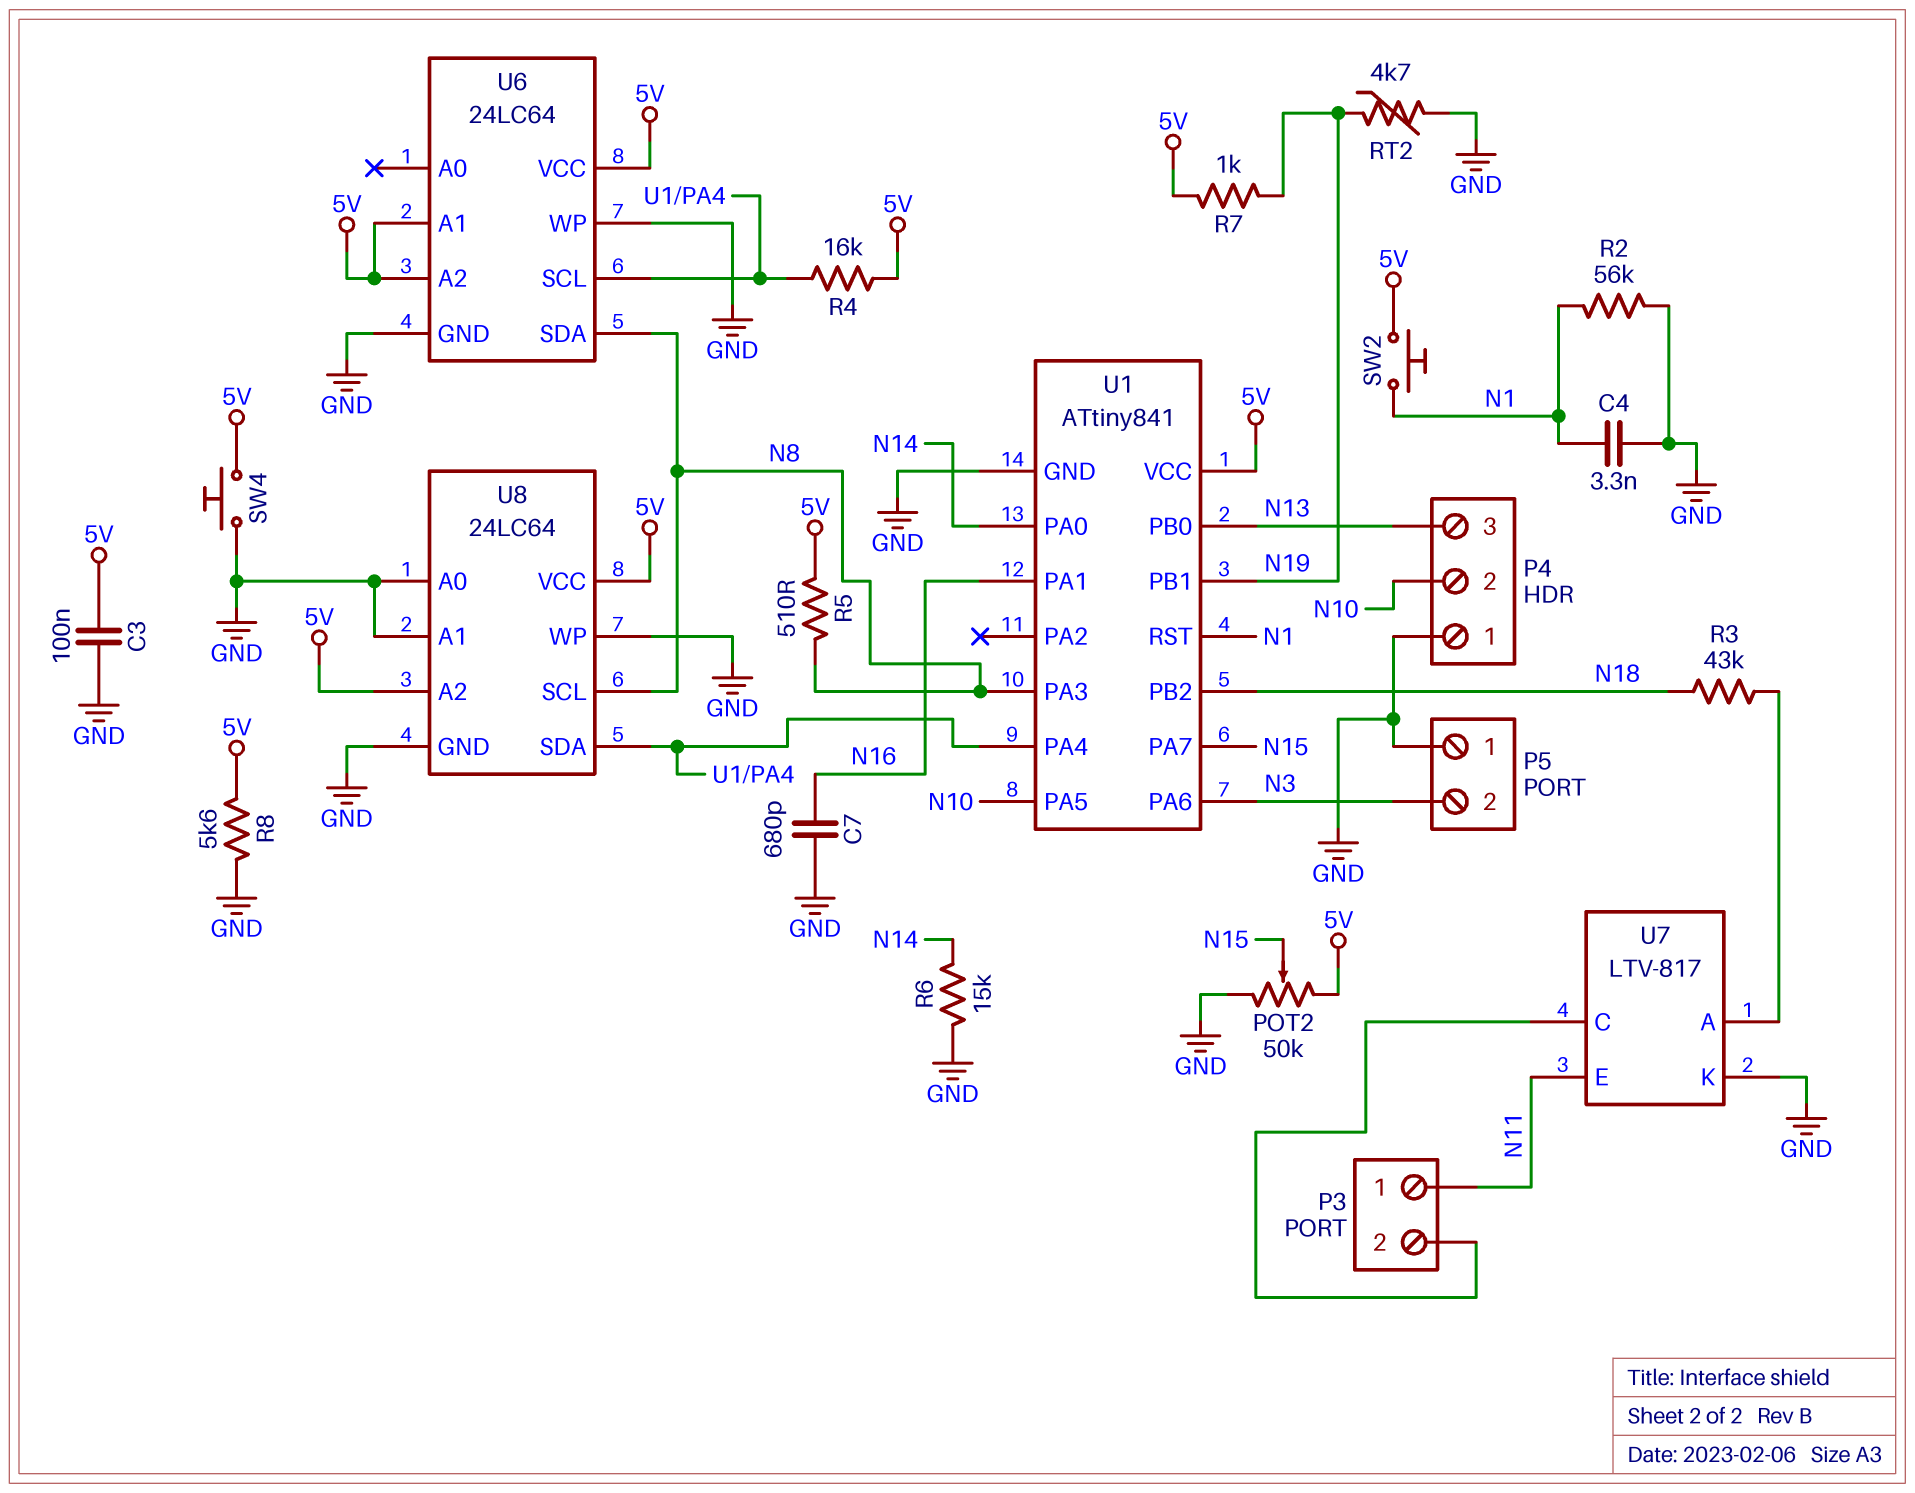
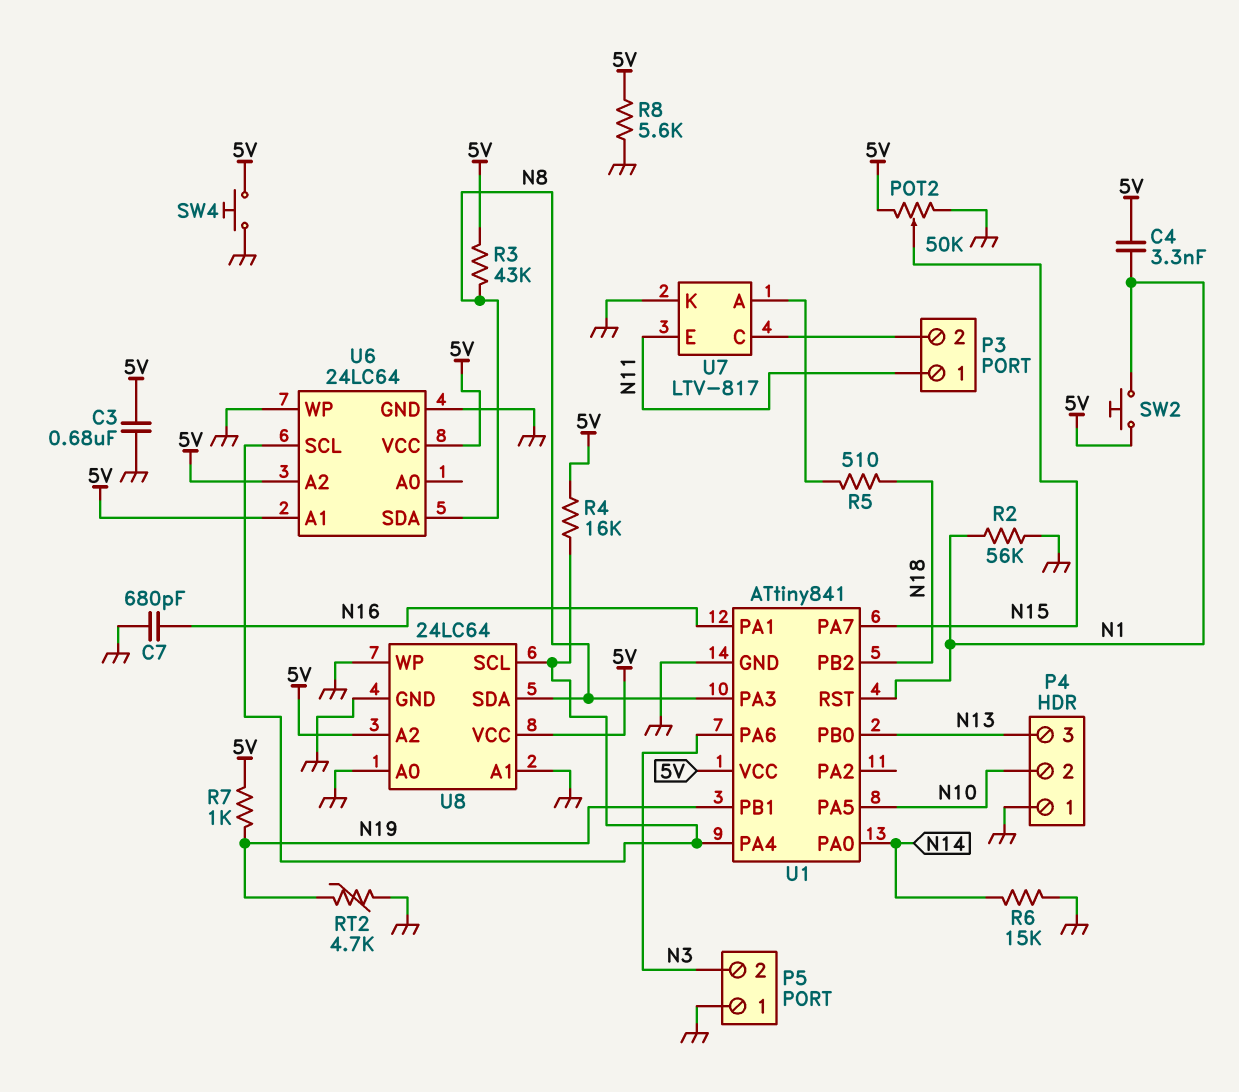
C3: 100nF (5V, GND) -> 680nF (5V, GND)
C4: 3.3nF (GND, N1) -> 3.3nF (5V, N1)
R3: 43k (N18, U7/A) -> 43k (5V, N8)
R5: 510 (5V, N8) -> 510 (N18, U7/A)
U8 pin SCL: N8 -> U1/PA4
U8 pin SDA: U1/PA4 -> N8

